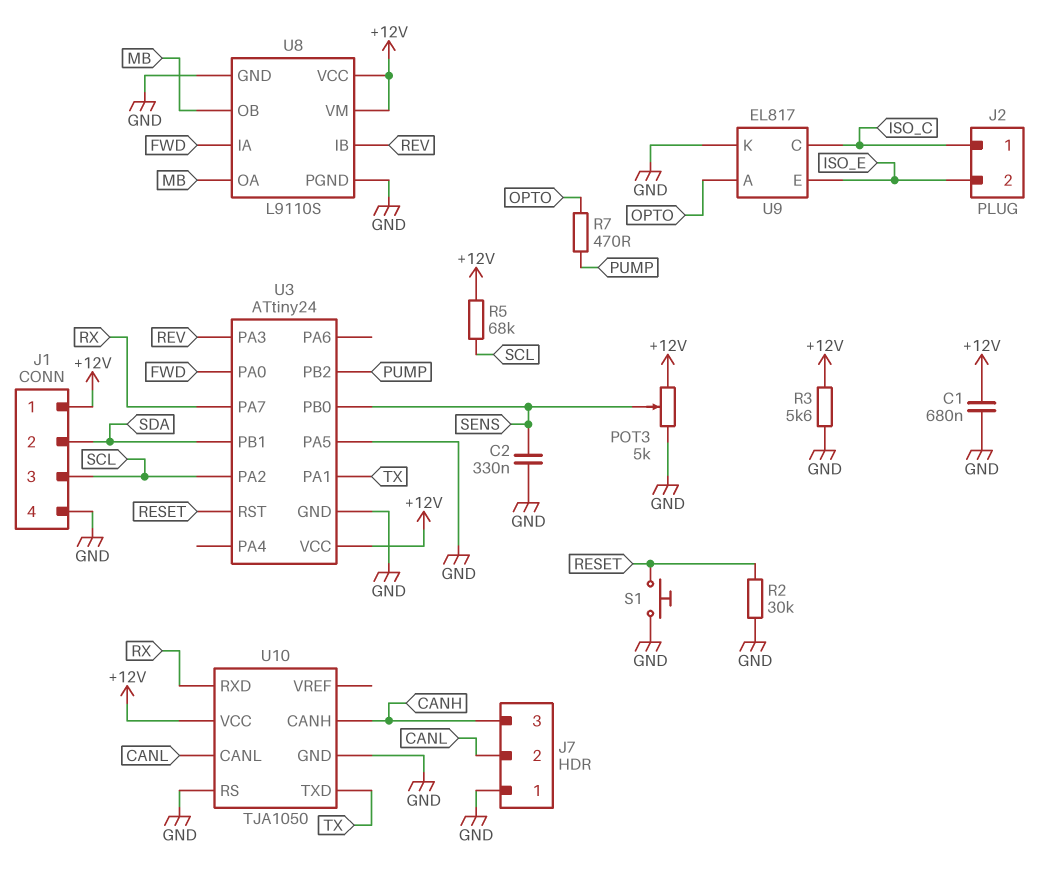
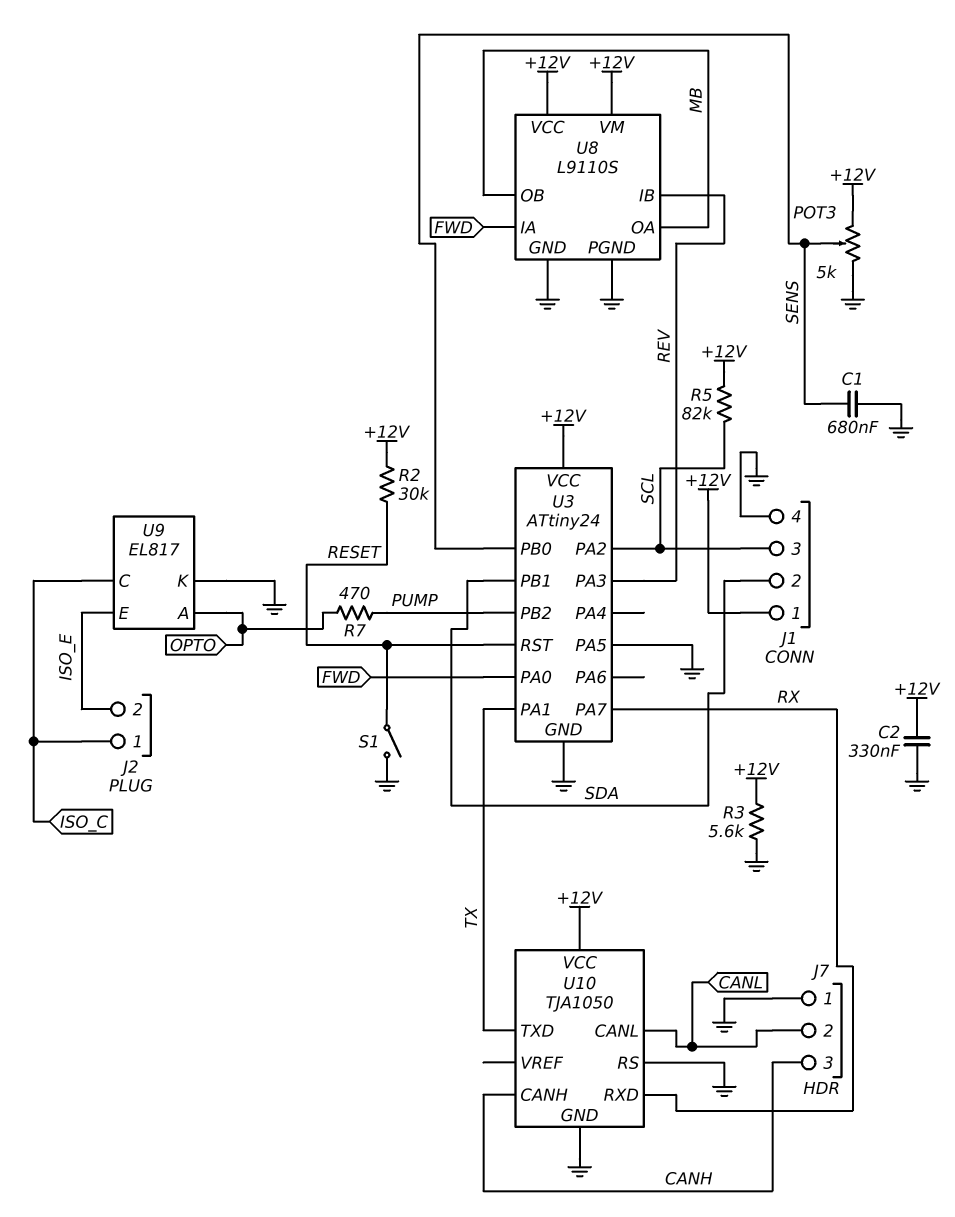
C1: 680nF (+12V, GND) -> 680nF (GND, SENS)
C2: 330nF (GND, SENS) -> 330nF (+12V, GND)
R2: 30k (GND, RESET) -> 30k (+12V, RESET)
R5: 68k (+12V, SCL) -> 82k (+12V, SCL)
S1: button (GND, RESET) -> switch (GND, RESET)

